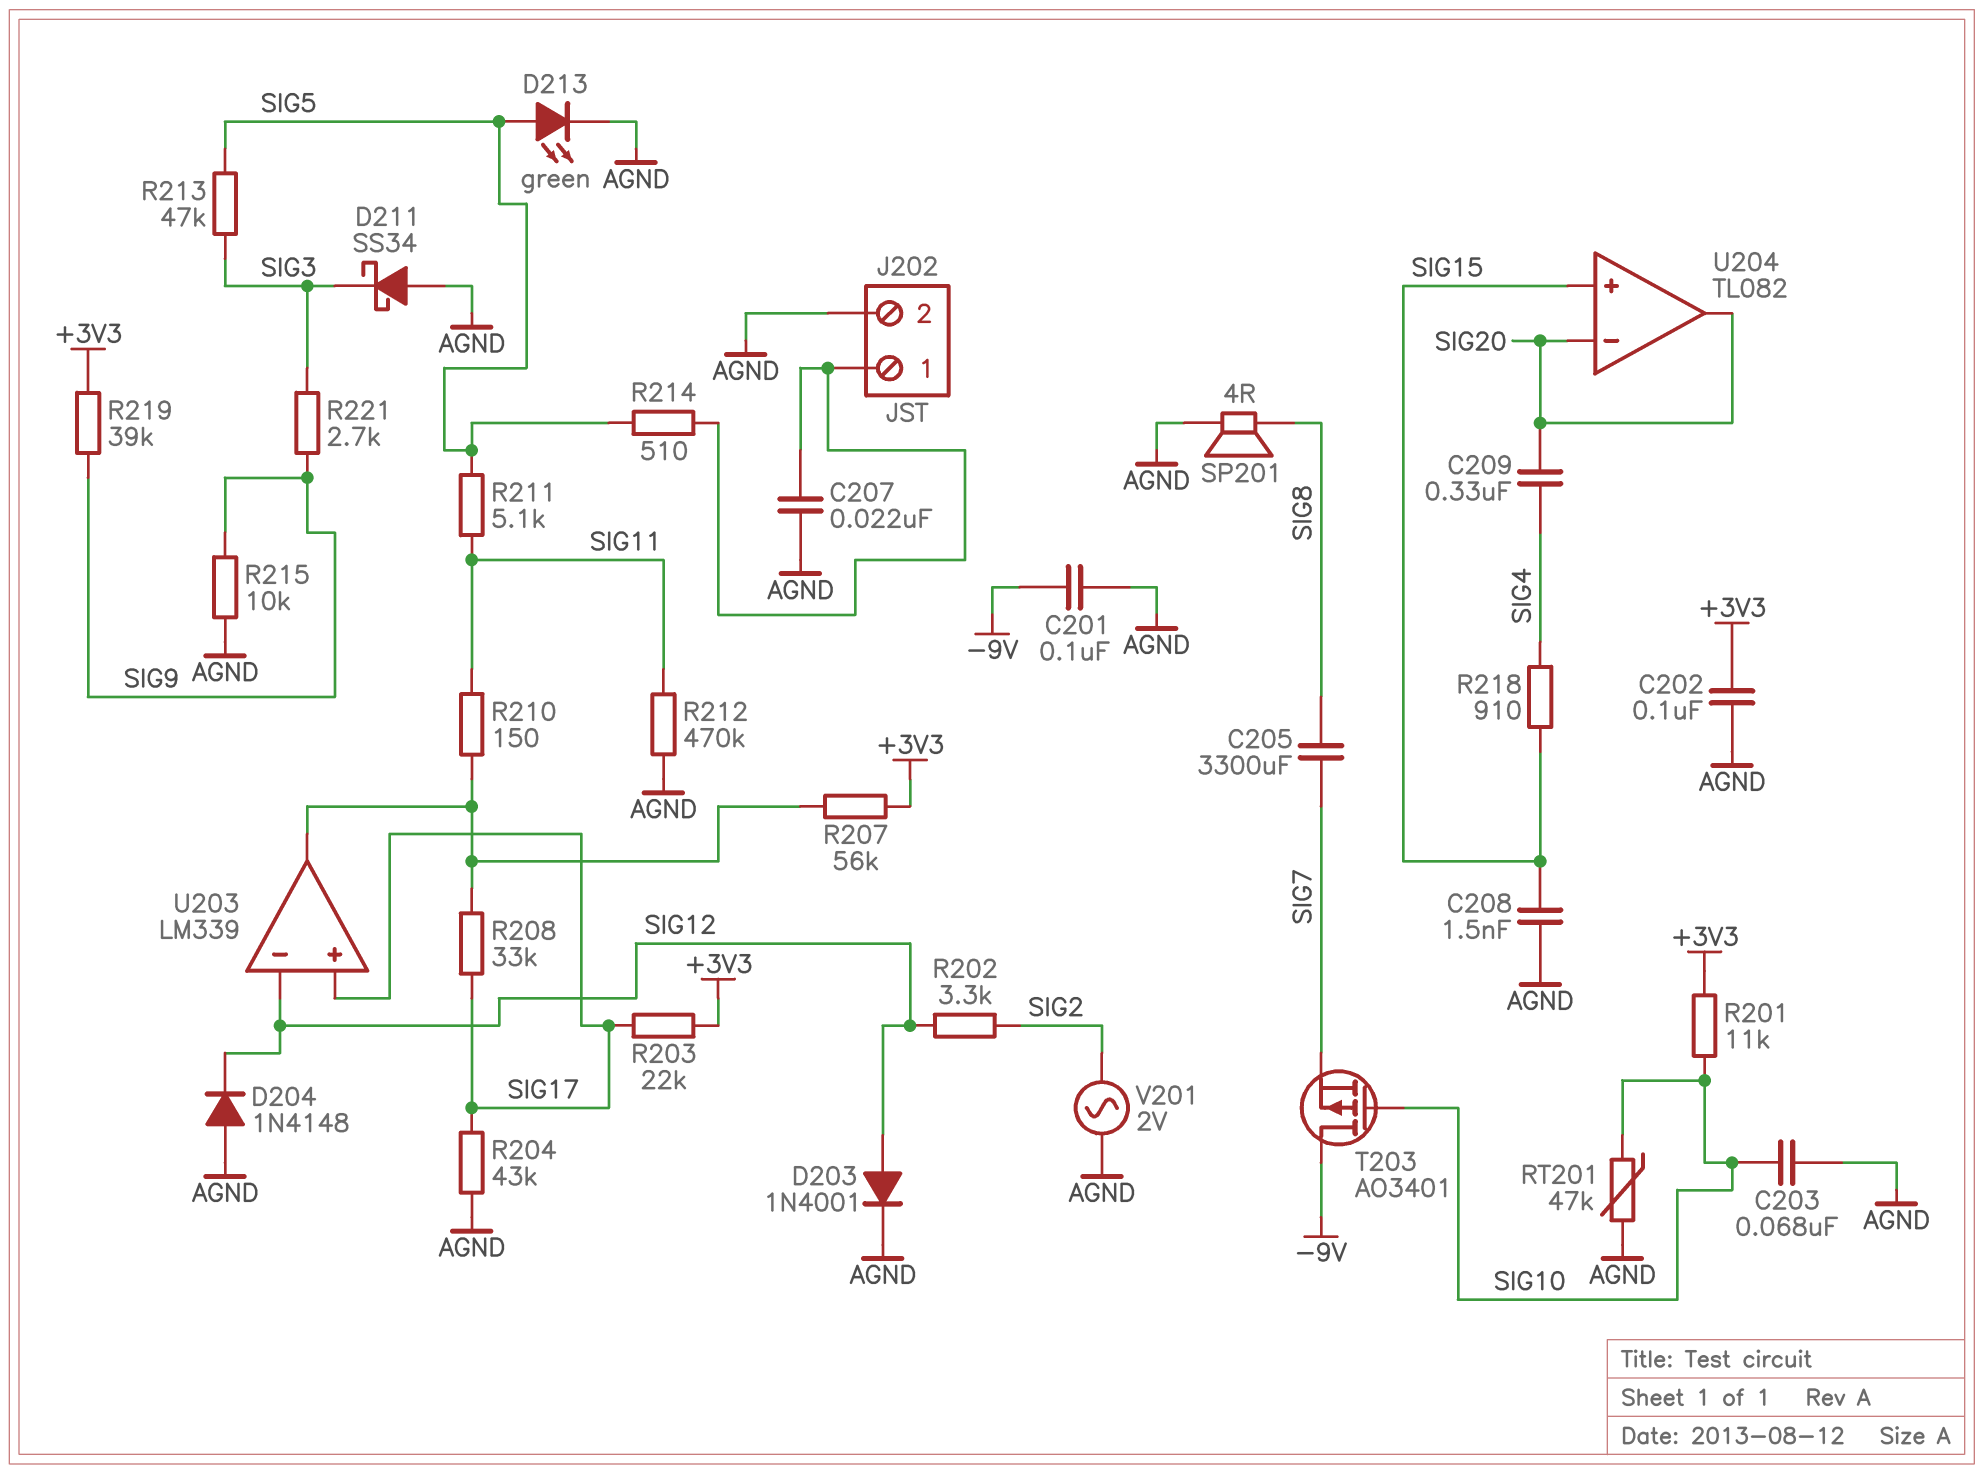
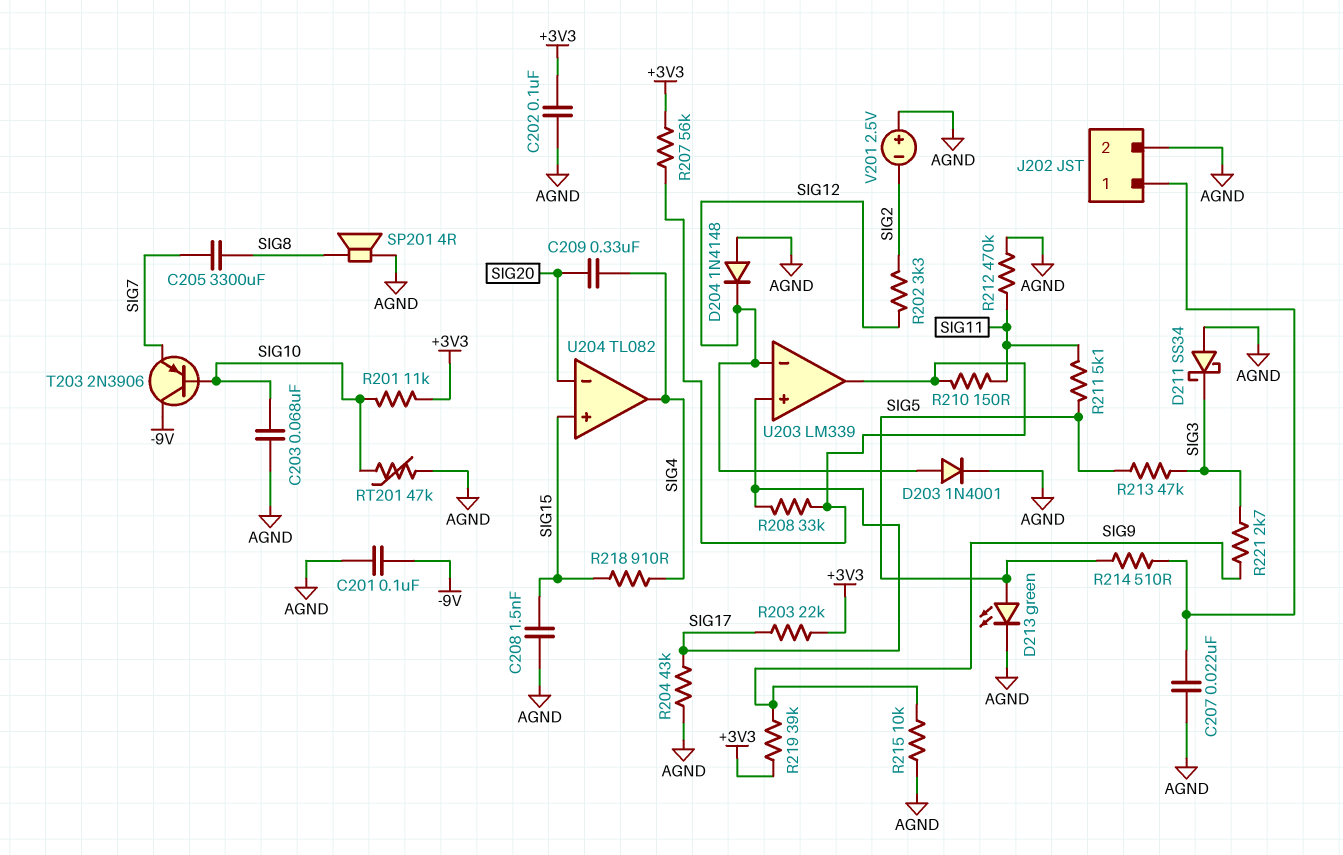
T203: PMOS AO3401 (G SIG10, D -9V, S SIG7) -> PNP 2N3906 (B SIG10, C -9V, E SIG7)
U204 pin out: SIG20 -> SIG4
V201: AC 2V (AGND, SIG2) -> 2.5V (plus AGND, minus SIG2)

